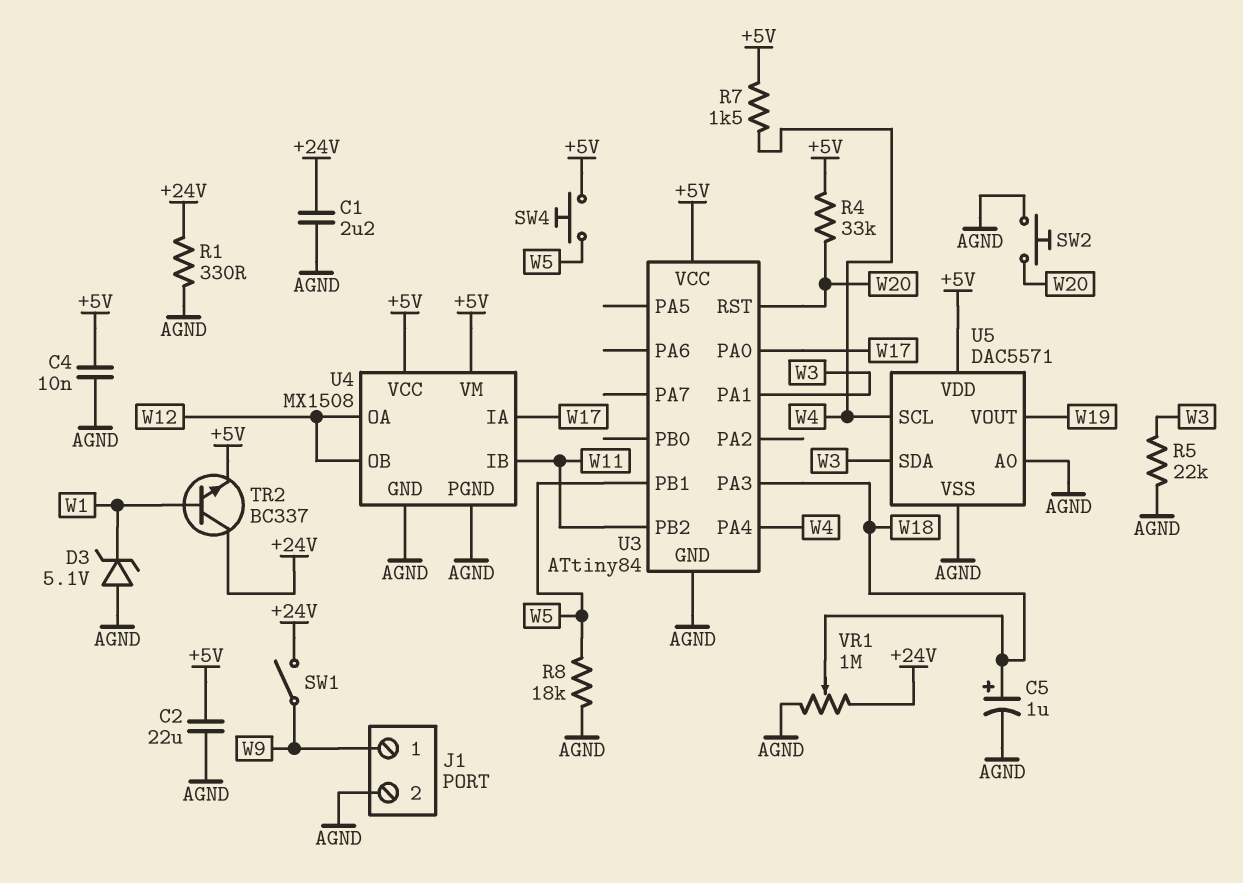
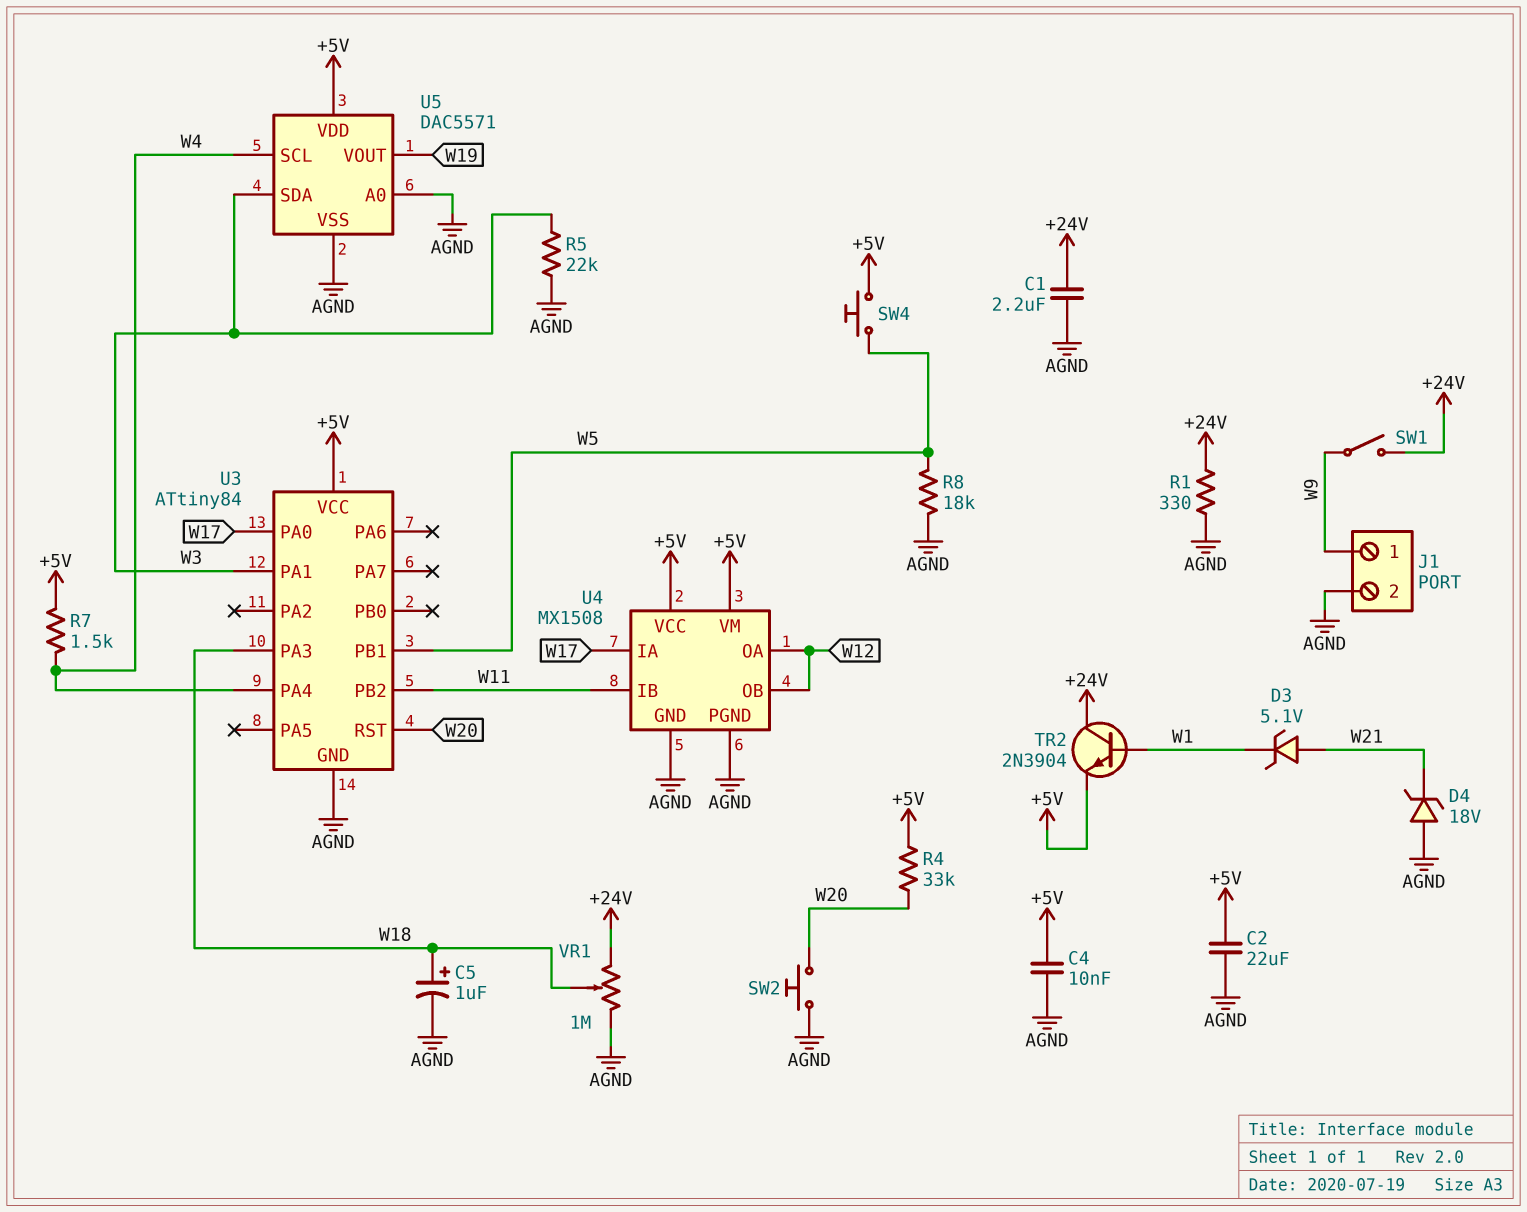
D3: zener 5.1V (A AGND, K W1) -> zener 5.1V (A W21, K W1)
D4: none -> zener 18V (A AGND, K W21)
TR2: NPN BC337 (B W1, C +24V, E +5V) -> NPN 2N3904 (B W1, C +24V, E +5V)

